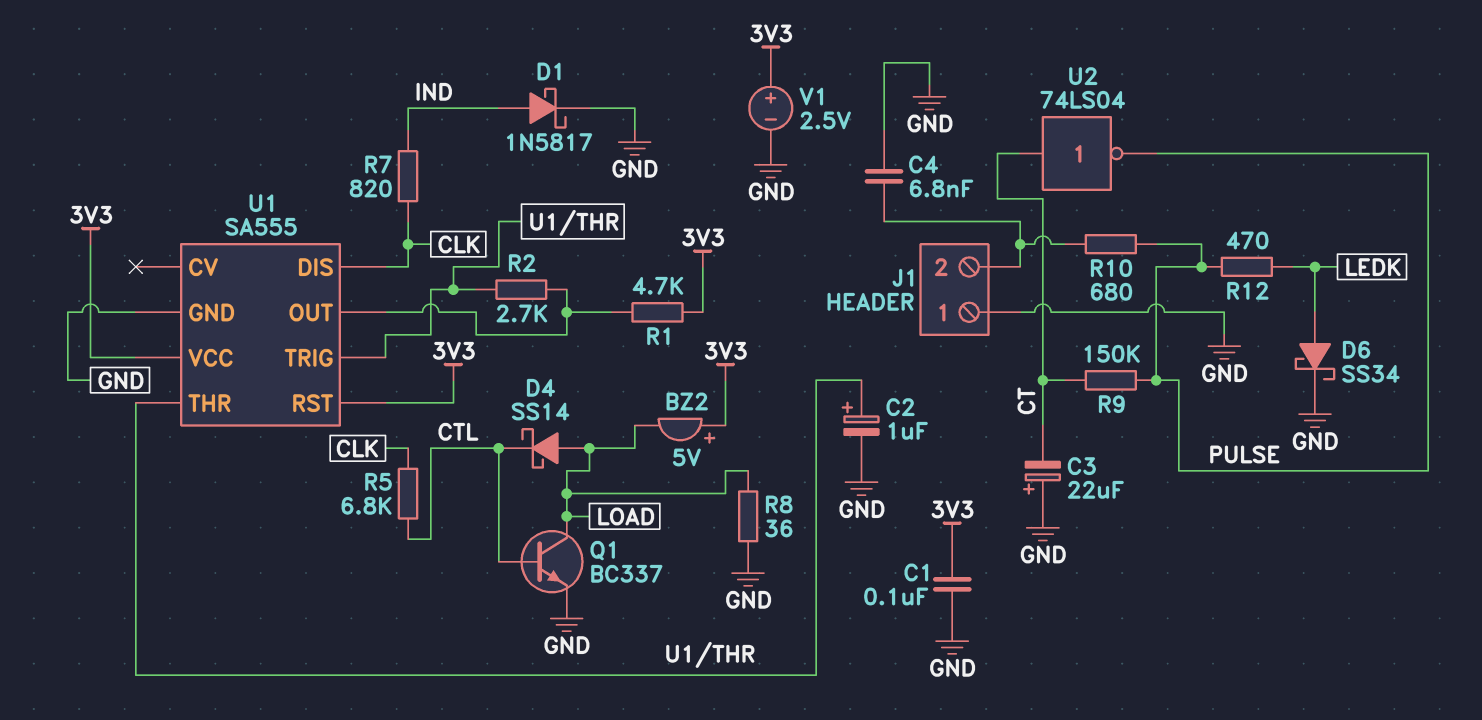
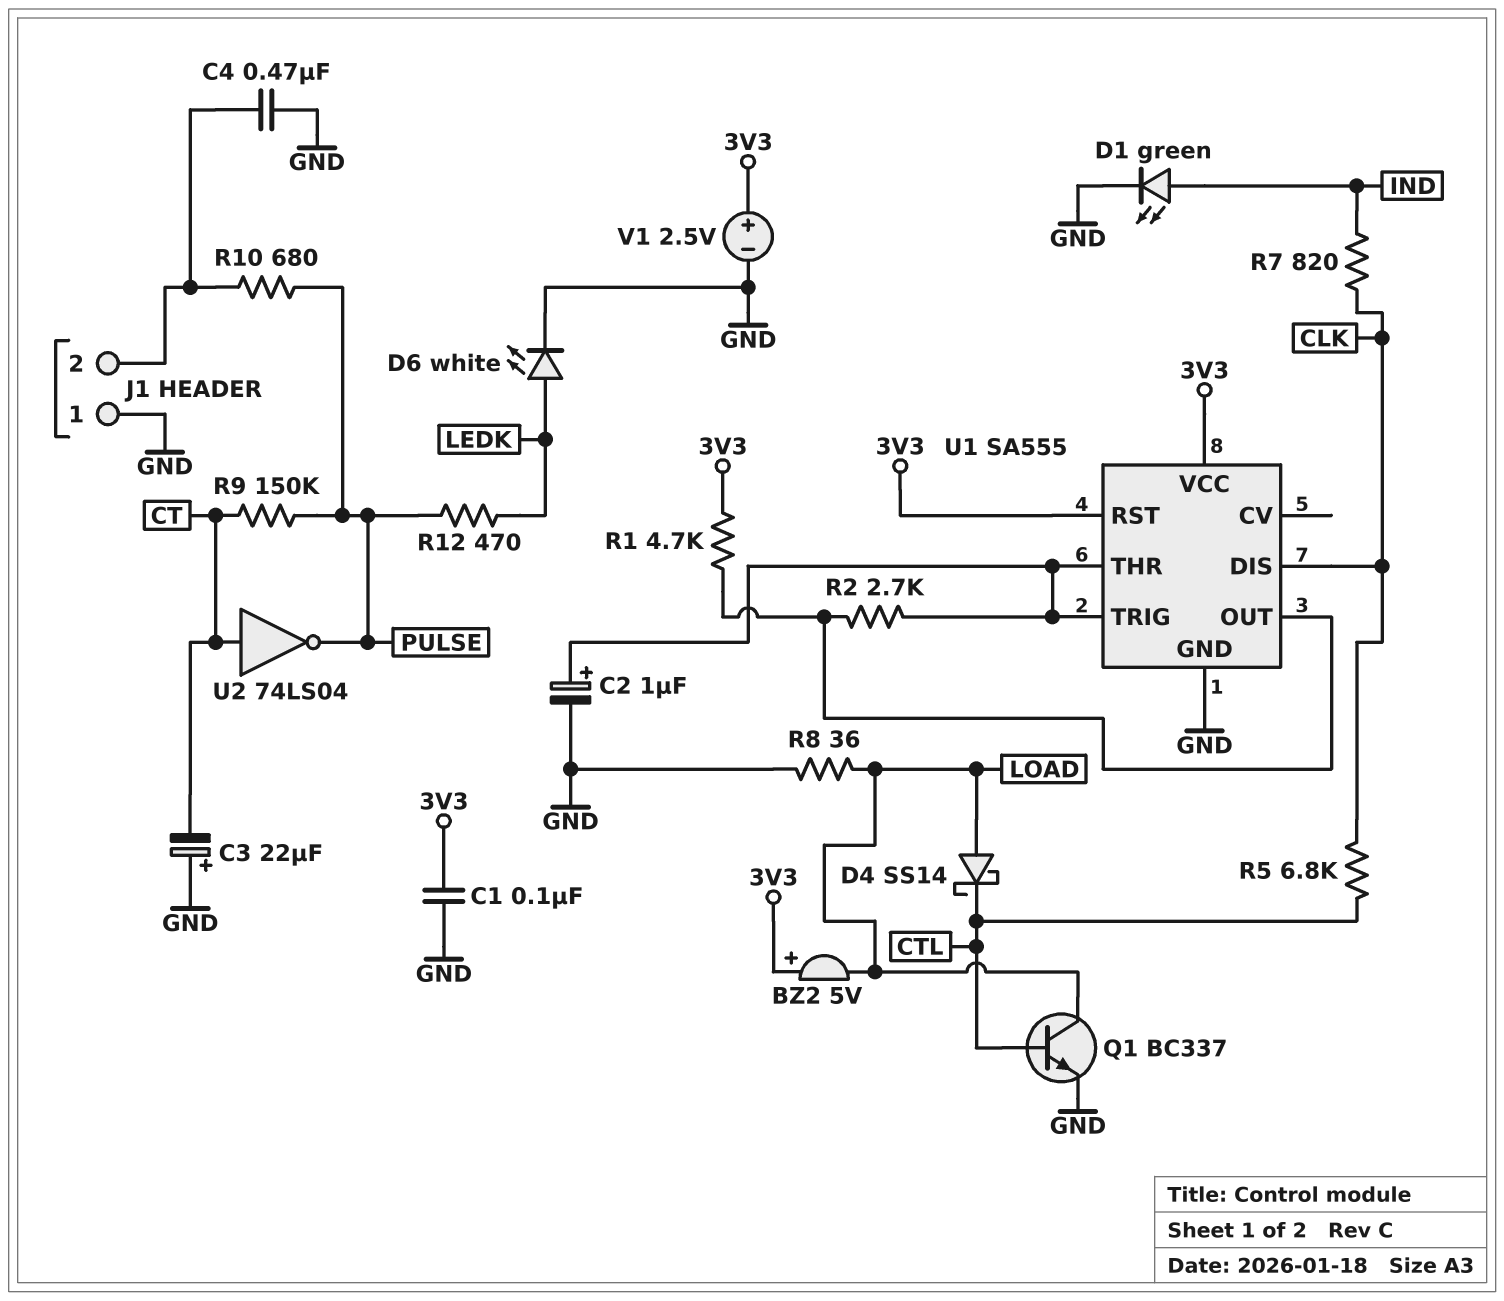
C4: 6.8nF (GND, J1/2) -> 470nF (GND, J1/2)
D1: schottky 1N5817 (A IND, K GND) -> LED green (A IND, K GND)
D6: schottky SS34 (A LEDK, K GND) -> LED white (A LEDK, K GND)

